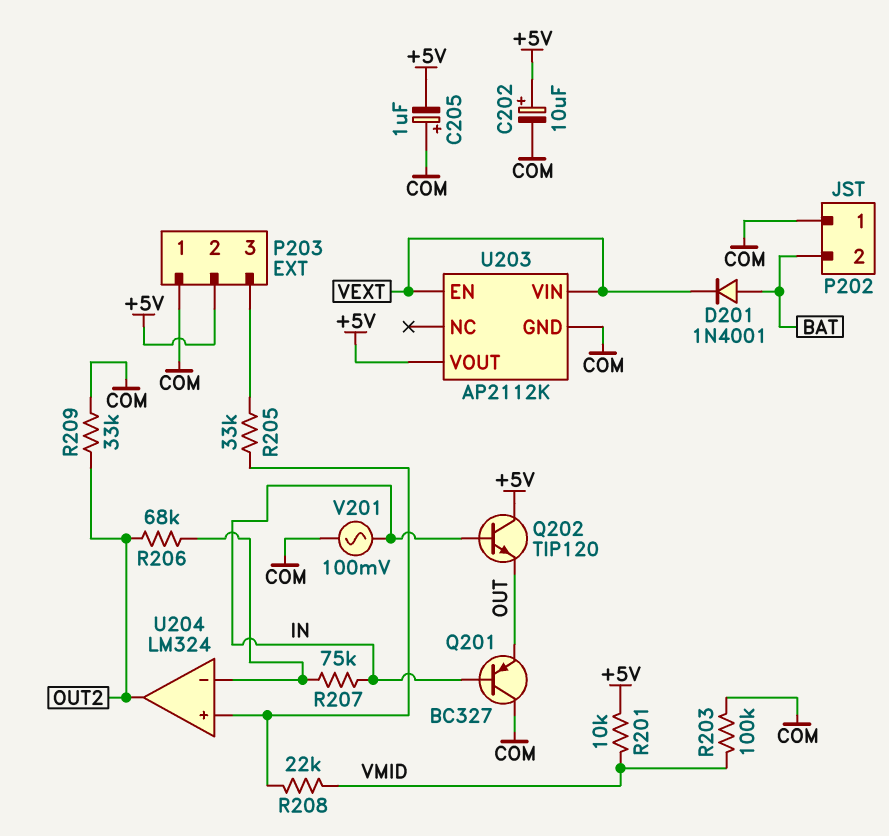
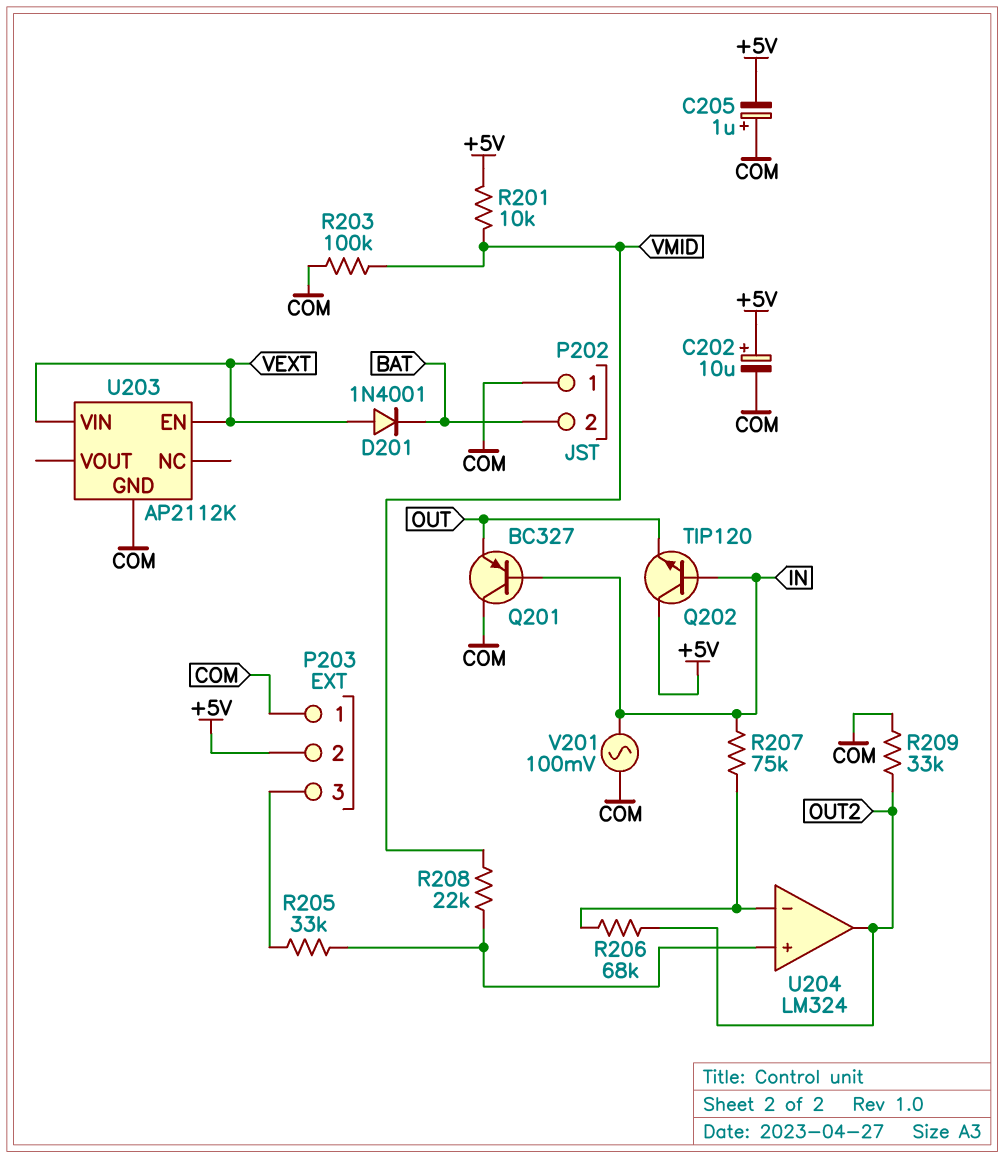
D201: diode 1N4001 (A BAT, K VEXT) -> diode 1N4001 (A VEXT, K BAT)
U203 pin VOUT: +5V -> none

